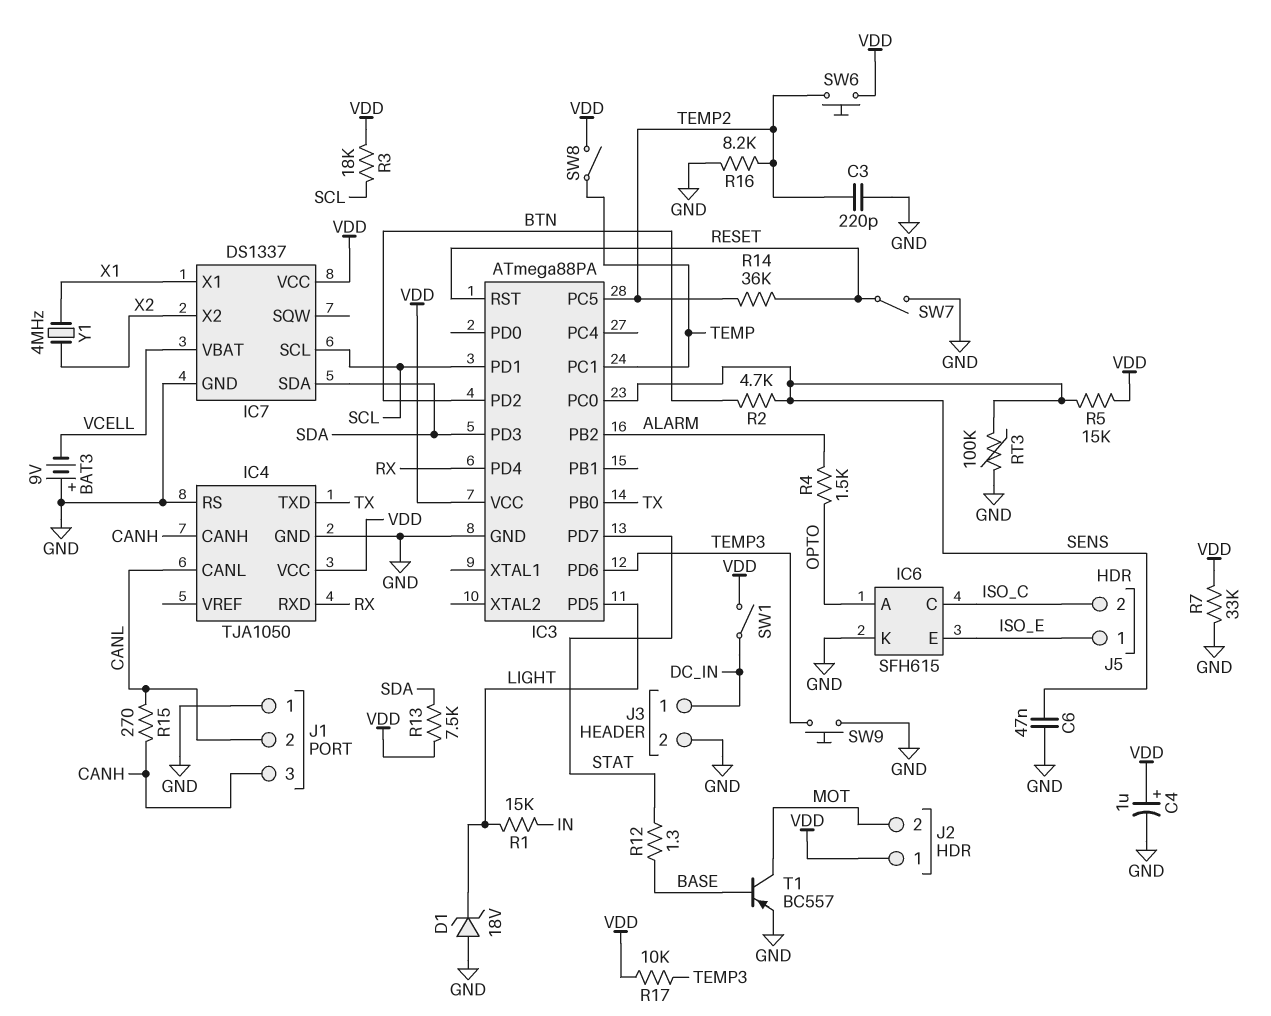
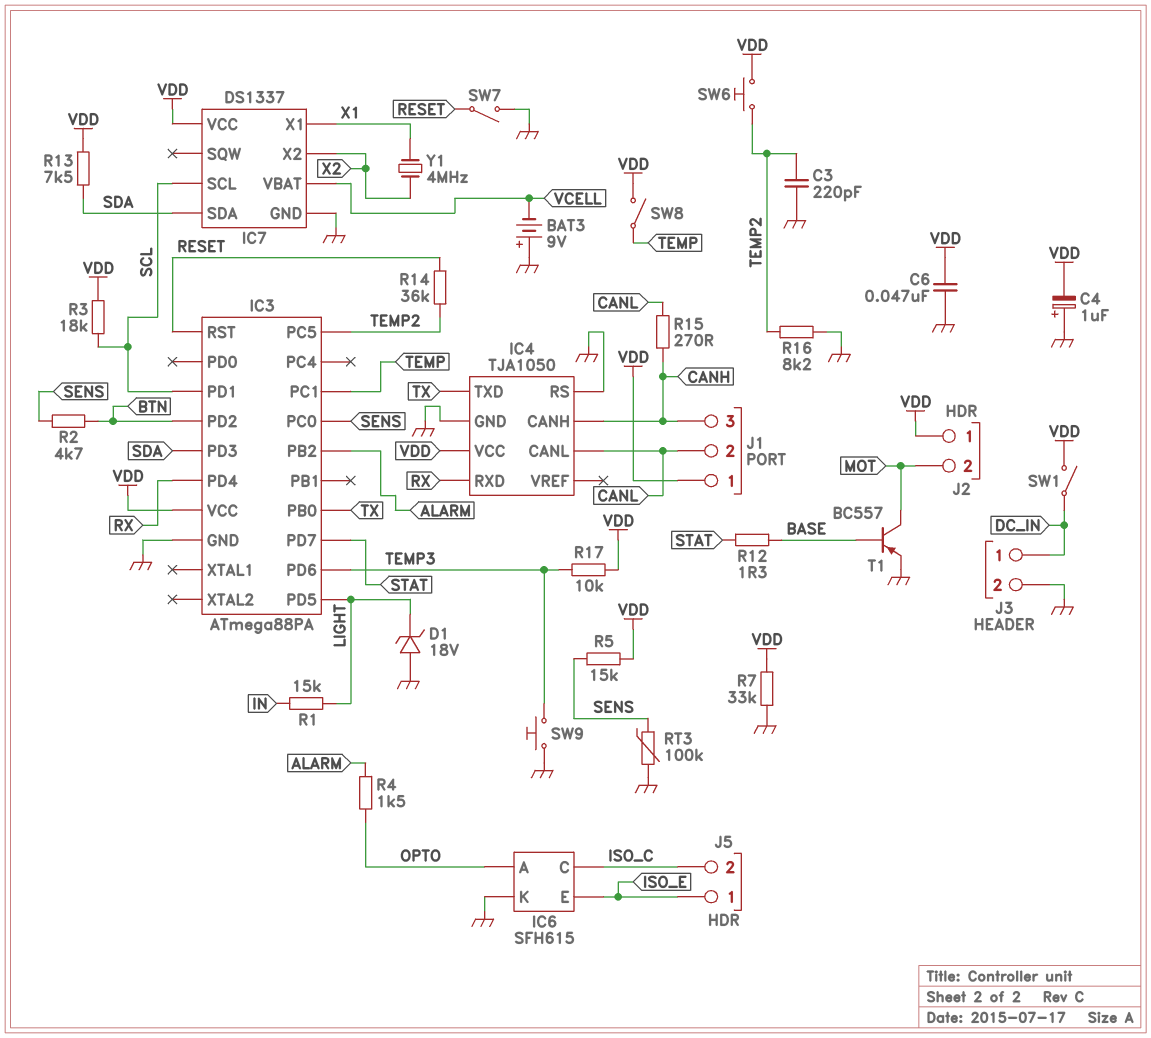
C4: 1uF (plus VDD, minus GND) -> 1uF (plus GND, minus VDD)
C6: 47nF (GND, SENS) -> 47nF (GND, VDD)
J1 pin 1: GND -> VDD

